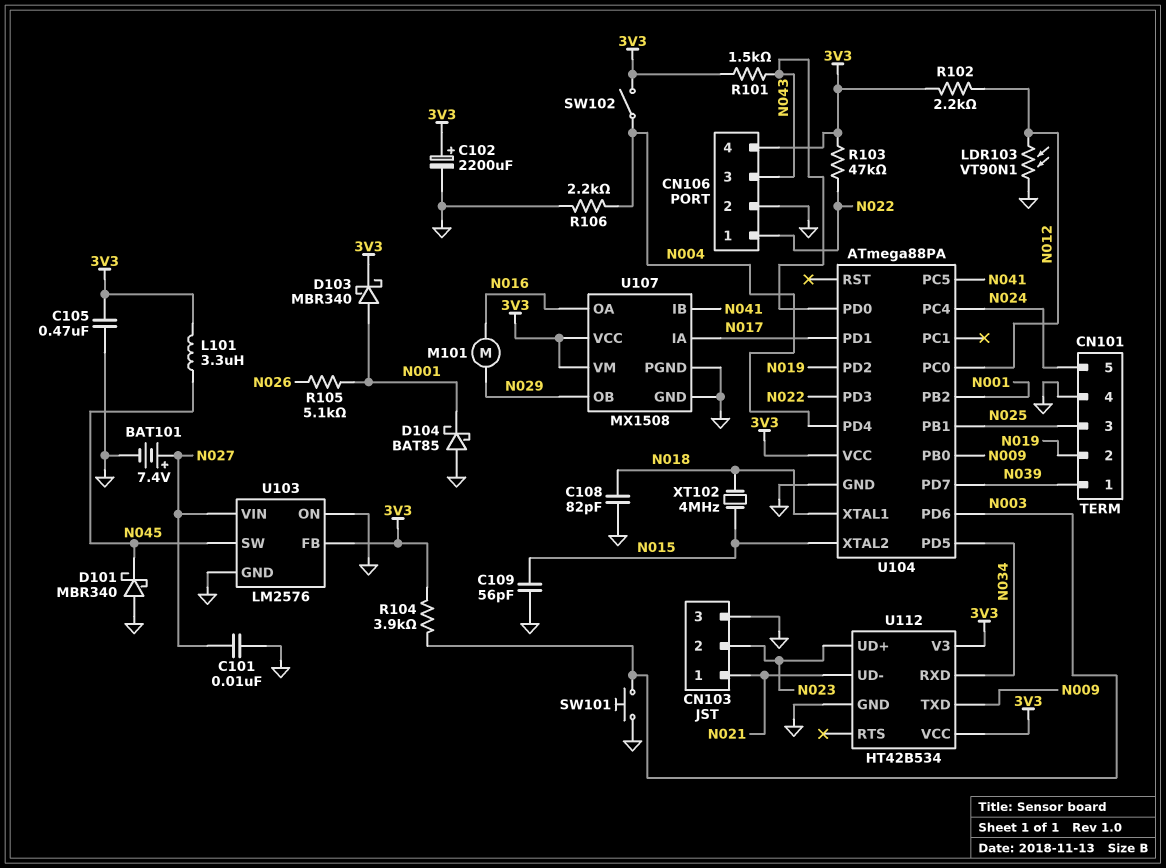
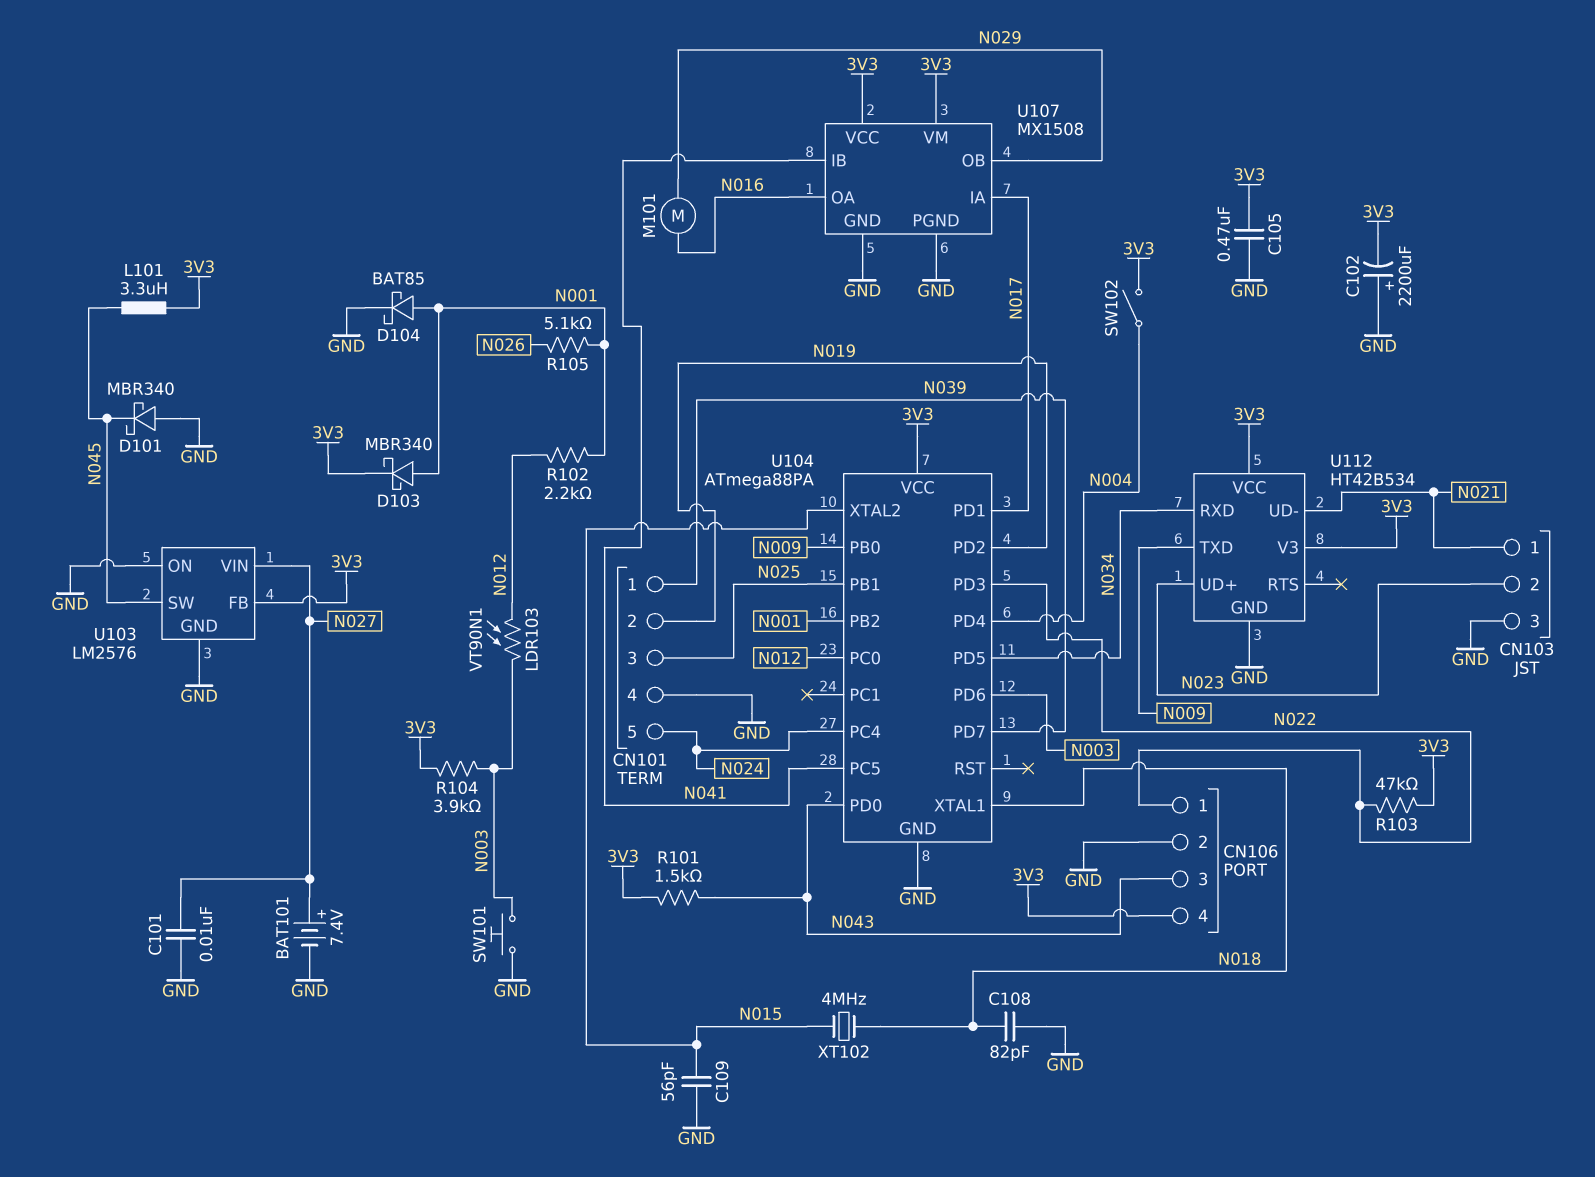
C102: 2200uF (plus 3V3, minus GND) -> 2200uF (plus GND, minus 3V3)
D104: schottky BAT85 (A GND, K N001) -> schottky BAT85 (A N001, K GND)
LDR103: VT90N1 (GND, N012) -> VT90N1 (N003, N012)
R102: 2.2k (3V3, N012) -> 2.2k (N001, N012)
R106: 2.2k (GND, N004) -> none

